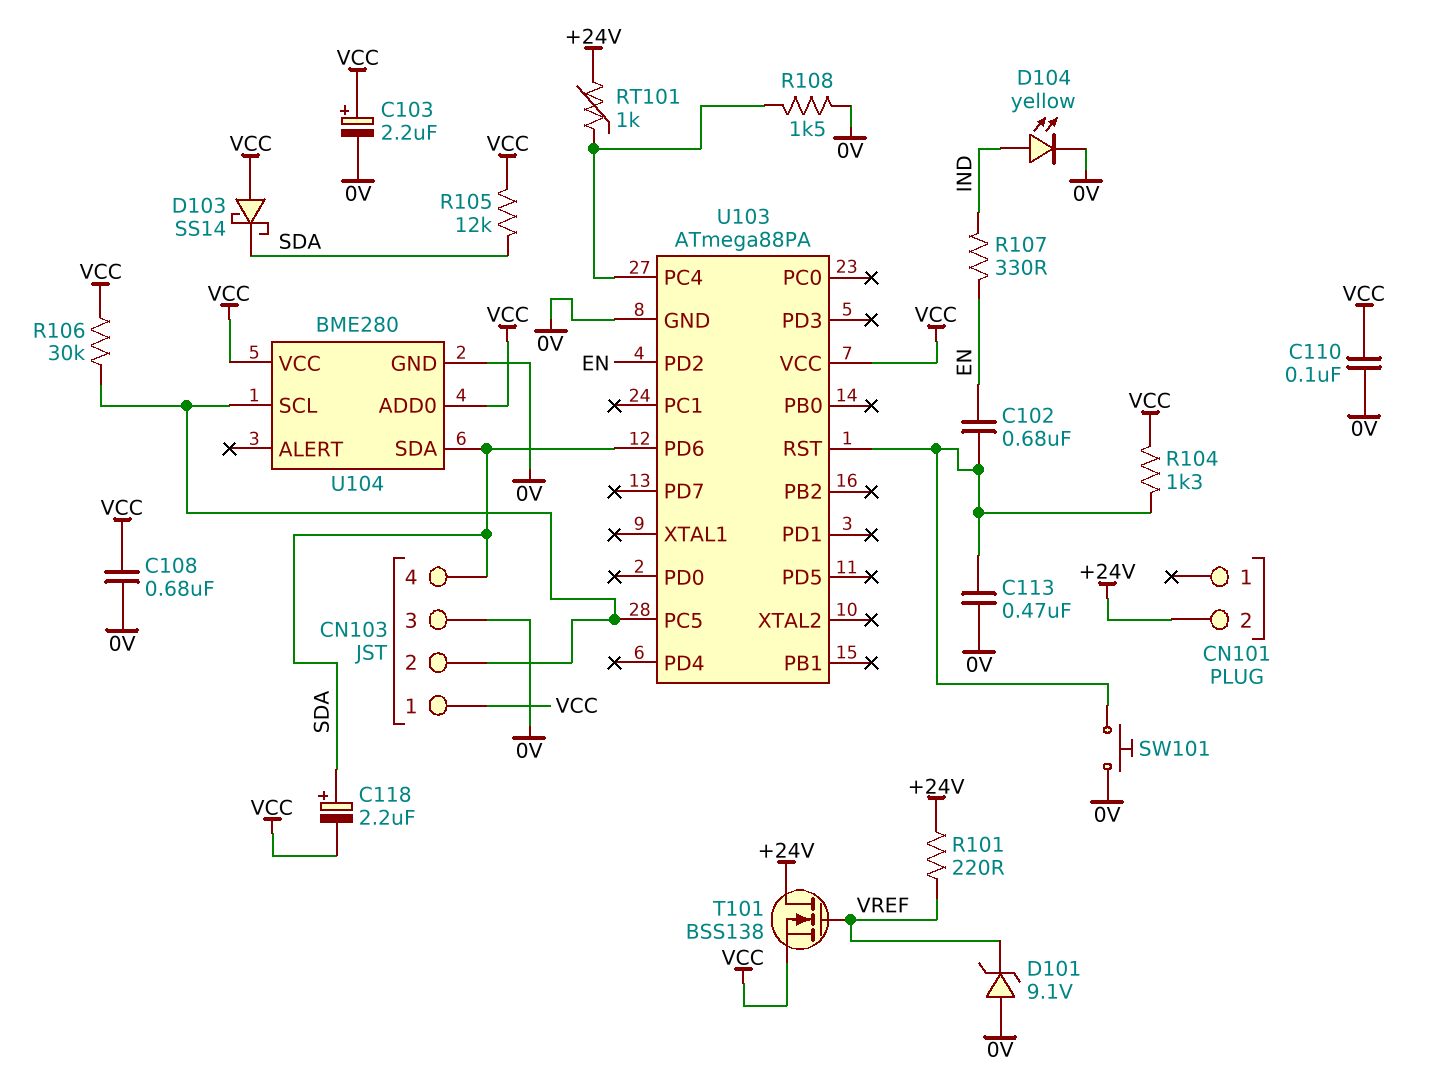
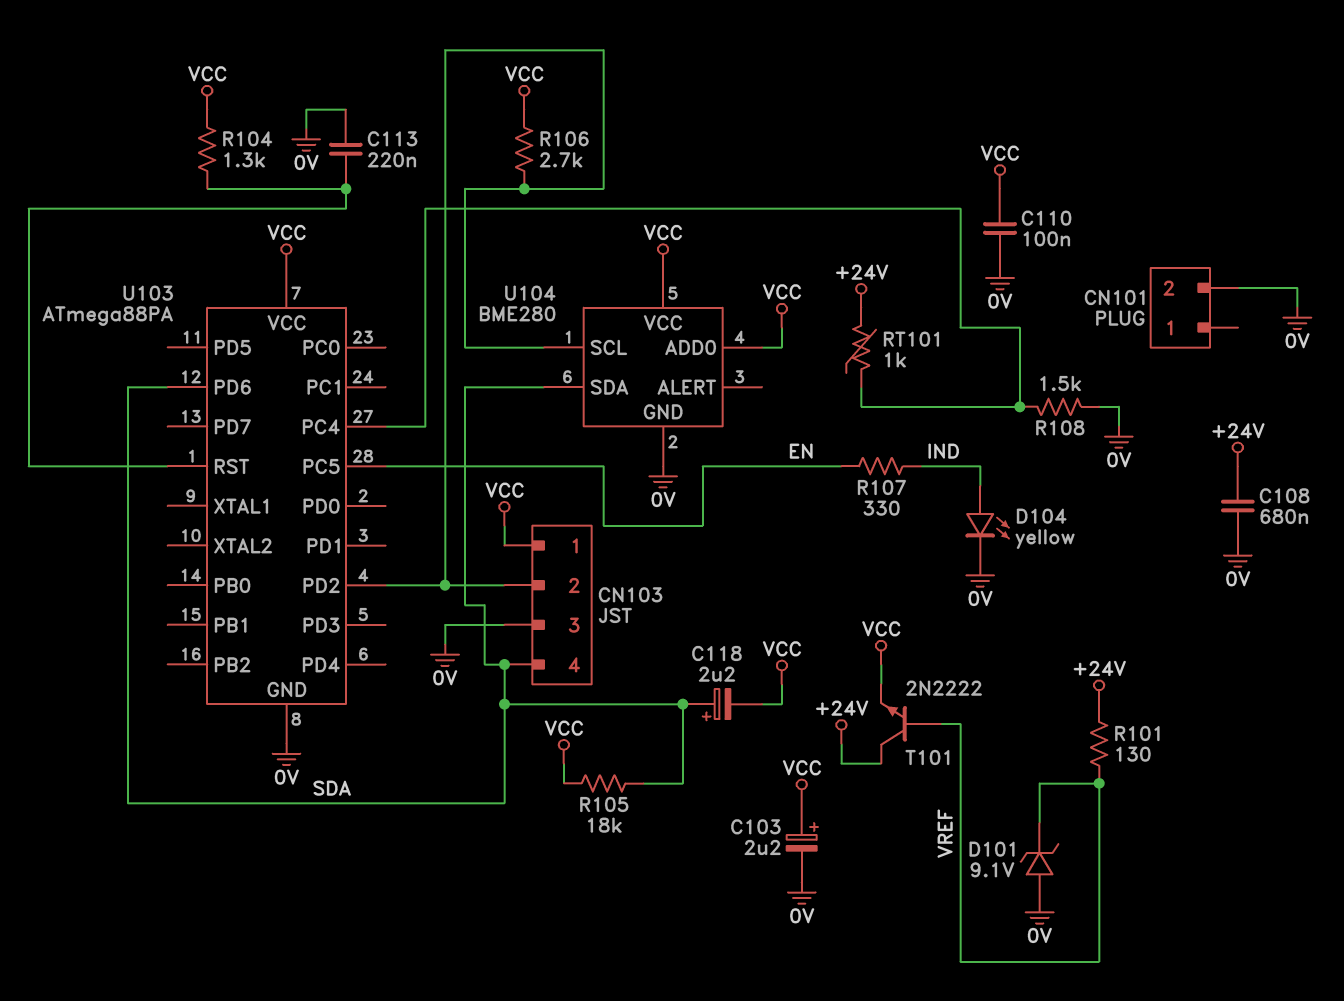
C102: 680nF (EN, U103/RST) -> none
C108: 680nF (0V, VCC) -> 680nF (+24V, 0V)
C113: 470nF (0V, U103/RST) -> 220nF (0V, U103/RST)
CN101 pin 2: +24V -> 0V
D103: schottky SS14 (A VCC, K SDA) -> none
R101: 220 (+24V, VREF) -> 130 (+24V, VREF)
R105: 12k (SDA, VCC) -> 18k (SDA, VCC)
R106: 30k (CN103/2, VCC) -> 2.7k (CN103/2, VCC)
SW101: button (0V, U103/RST) -> none
T101: NMOS BSS138 (G VREF, D +24V, S VCC) -> NPN 2N2222 (B VREF, C +24V, E VCC)
U103 pin PC5: CN103/2 -> EN
U103 pin PD2: EN -> CN103/2

